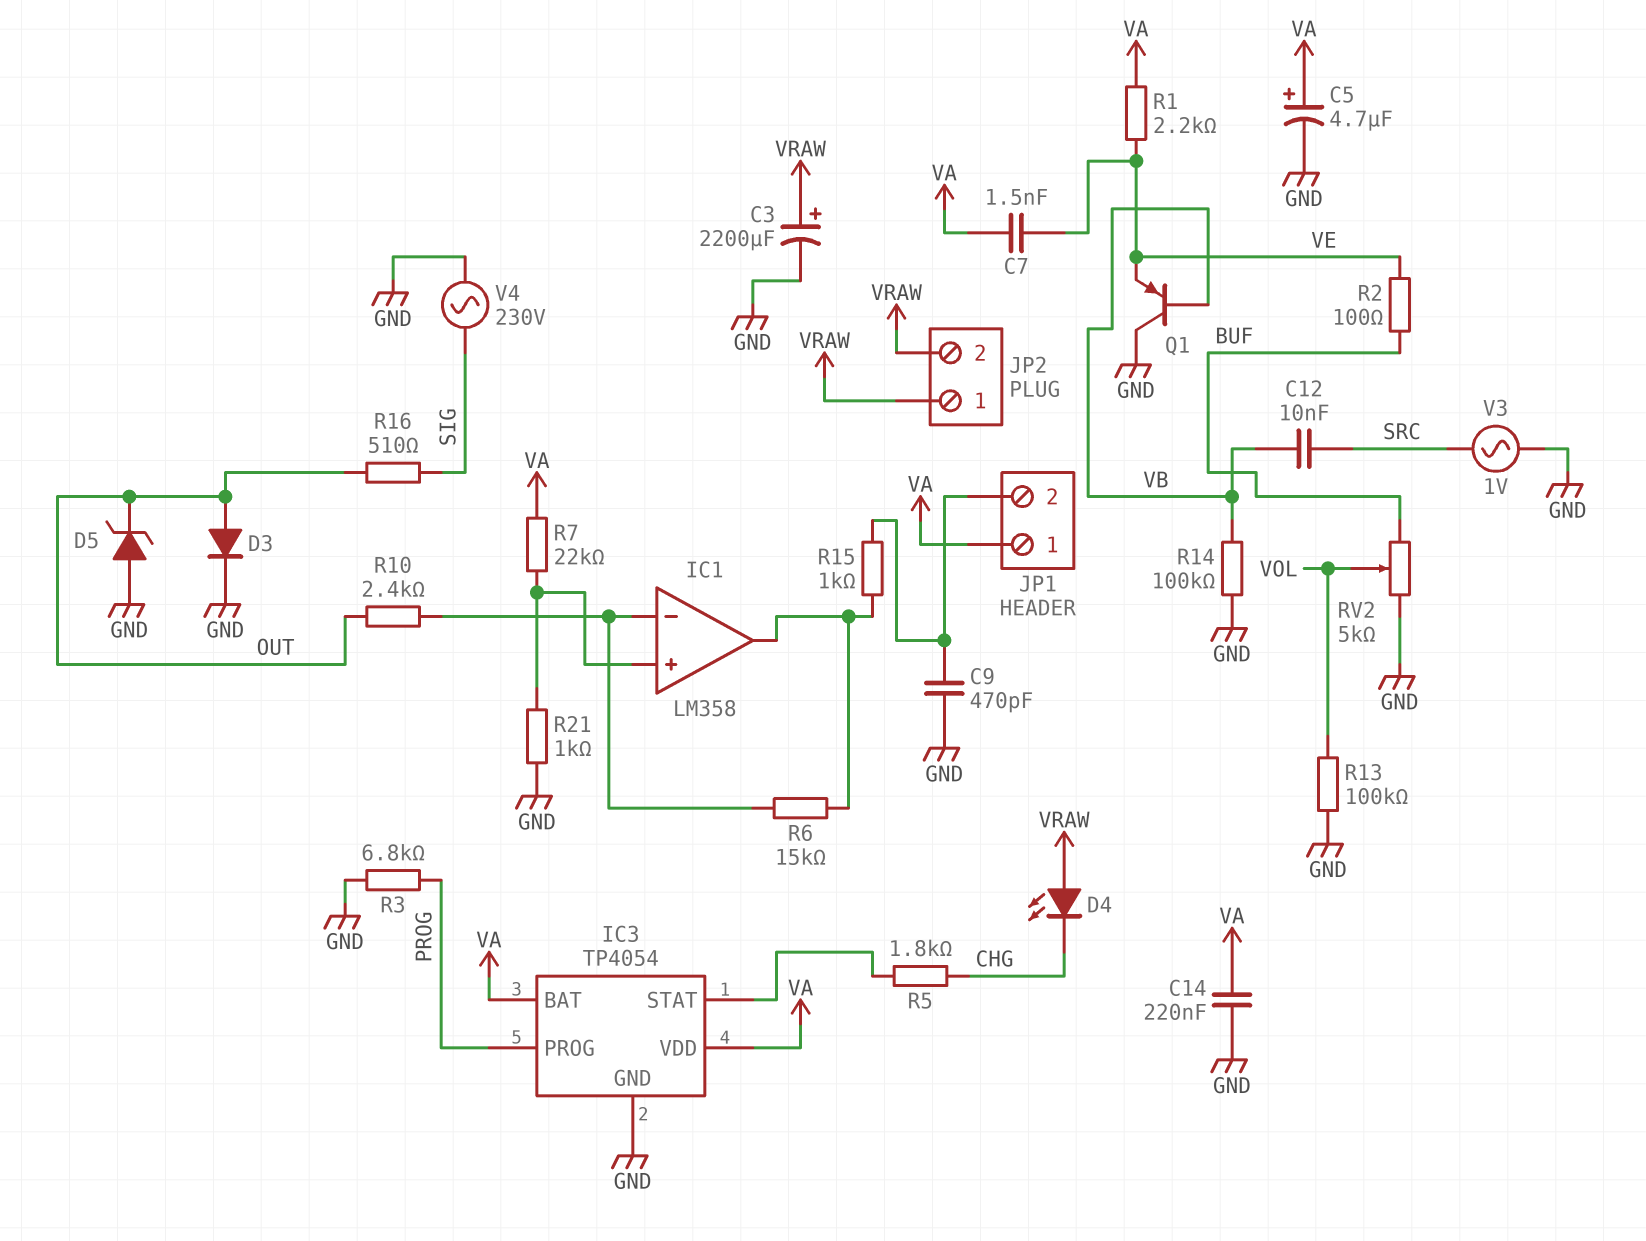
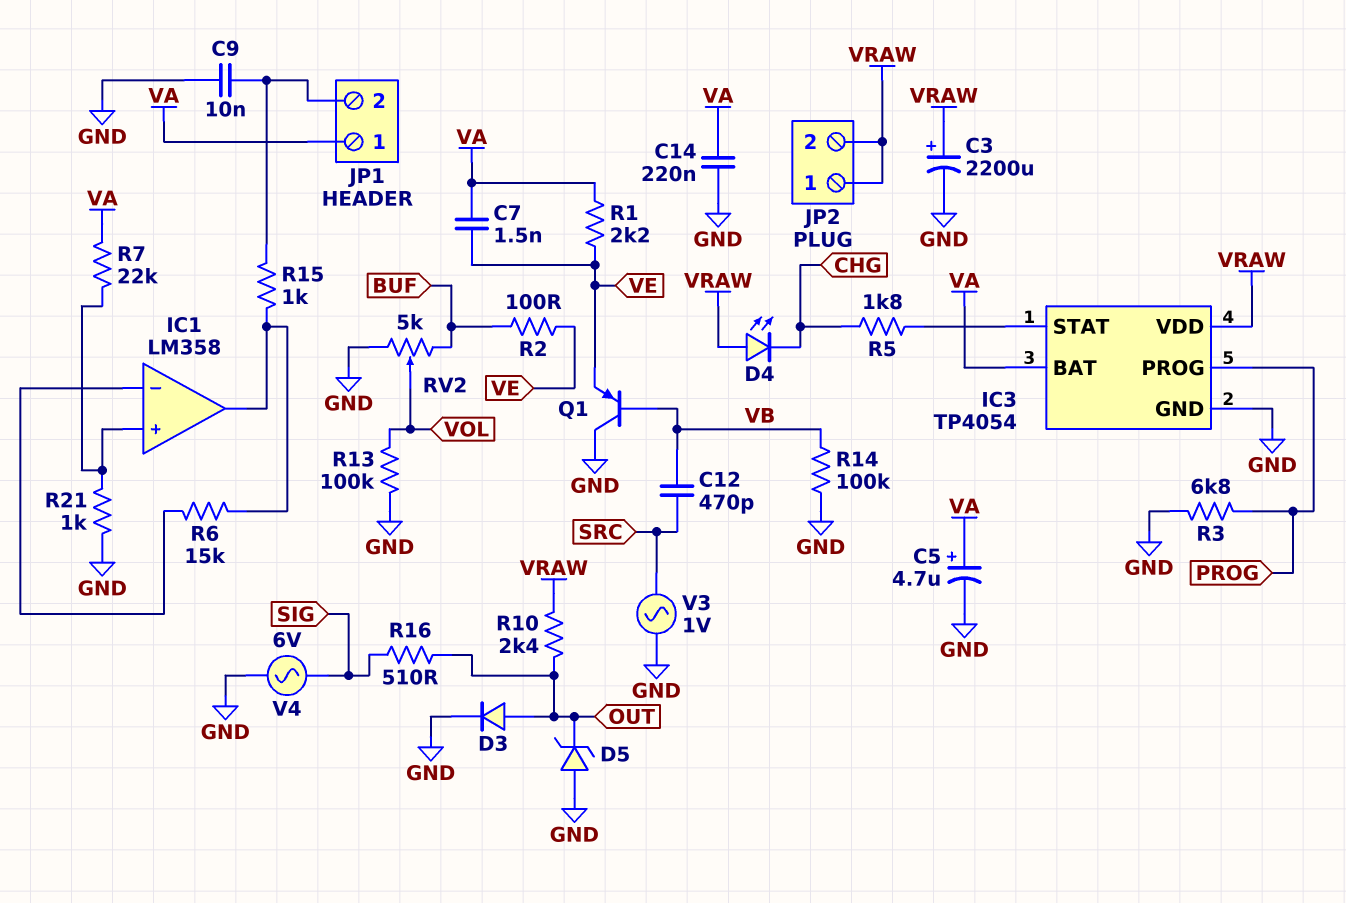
C9: 470pF (GND, JP1/2) -> 10nF (GND, JP1/2)
C12: 10nF (SRC, VB) -> 470pF (SRC, VB)
IC3 pin VDD: VA -> VRAW
R10: 2.4k (IC1/in-, OUT) -> 2.4k (OUT, VRAW)
V4: AC 230V (GND, SIG) -> AC 6V (GND, SIG)

